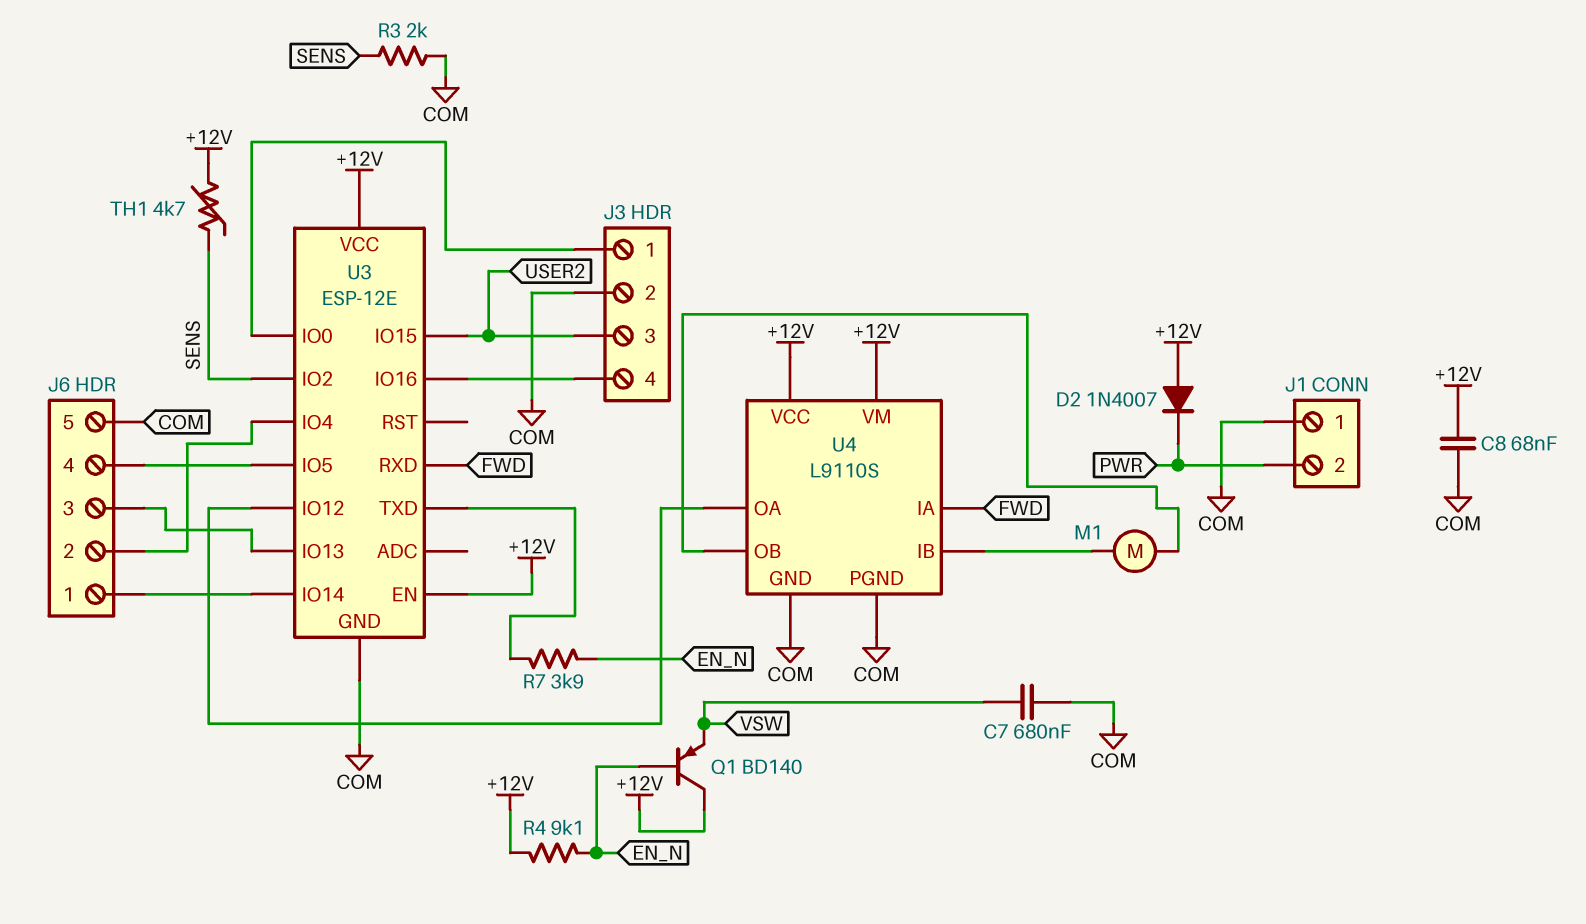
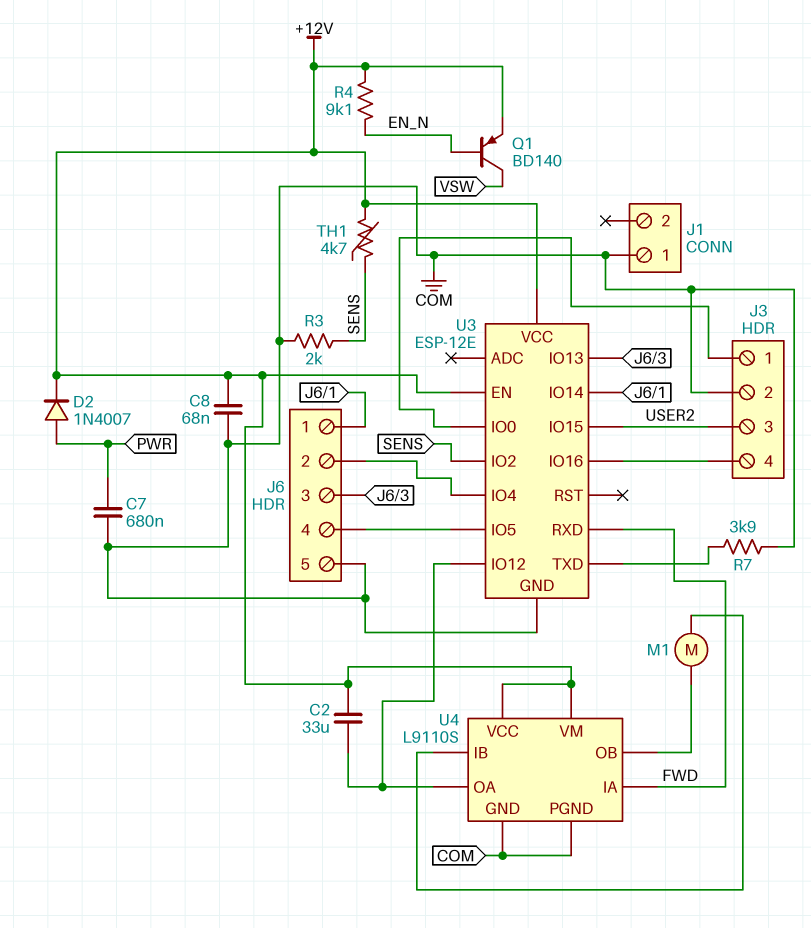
C2: none -> 33uF (+12V, U3/IO12)
C7: 680nF (COM, VSW) -> 680nF (COM, PWR)
D2: diode 1N4007 (A +12V, K PWR) -> diode 1N4007 (A PWR, K +12V)
J1 pin 2: PWR -> none
Q1: PNP BD140 (B EN_N, C +12V, E VSW) -> PNP BD140 (B EN_N, C VSW, E +12V)
R7: 3.9k (EN_N, U3/TXD) -> 3.9k (COM, U3/TXD)

